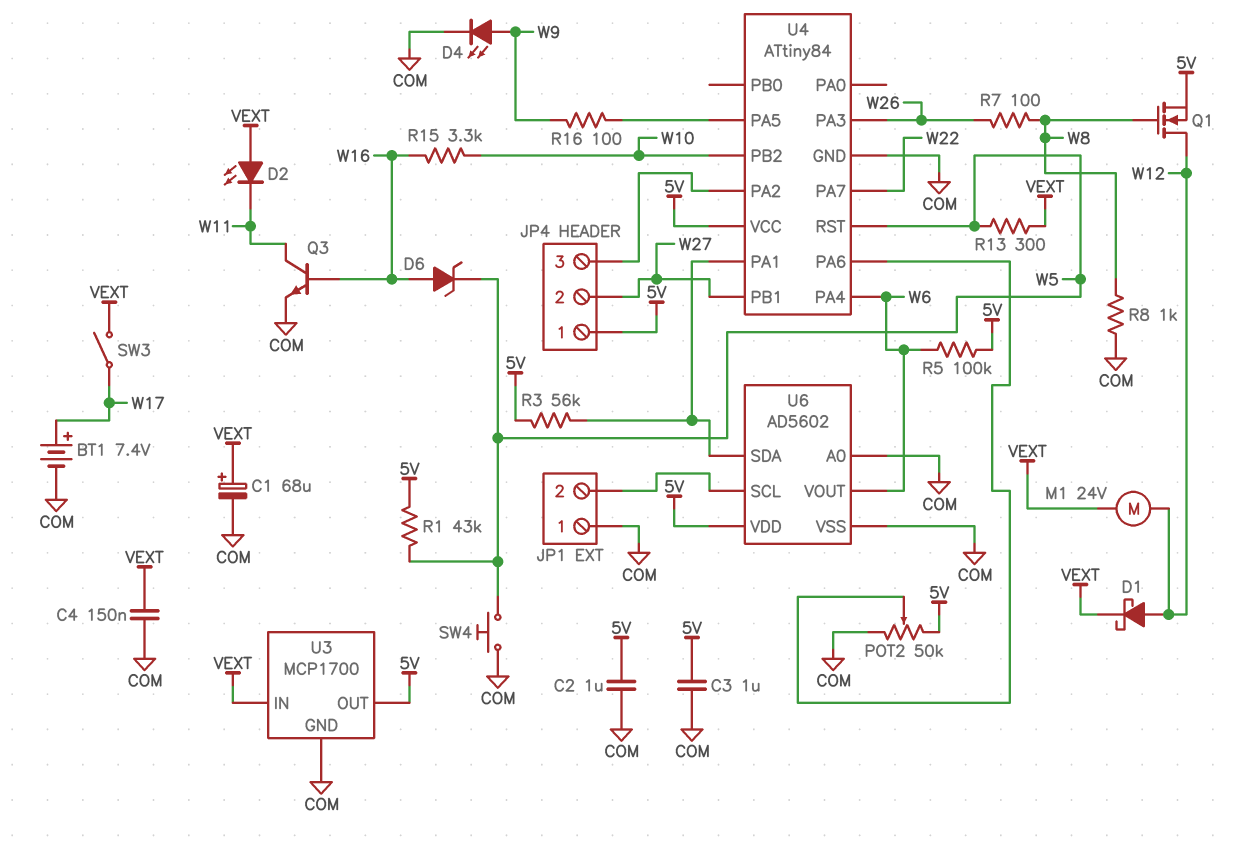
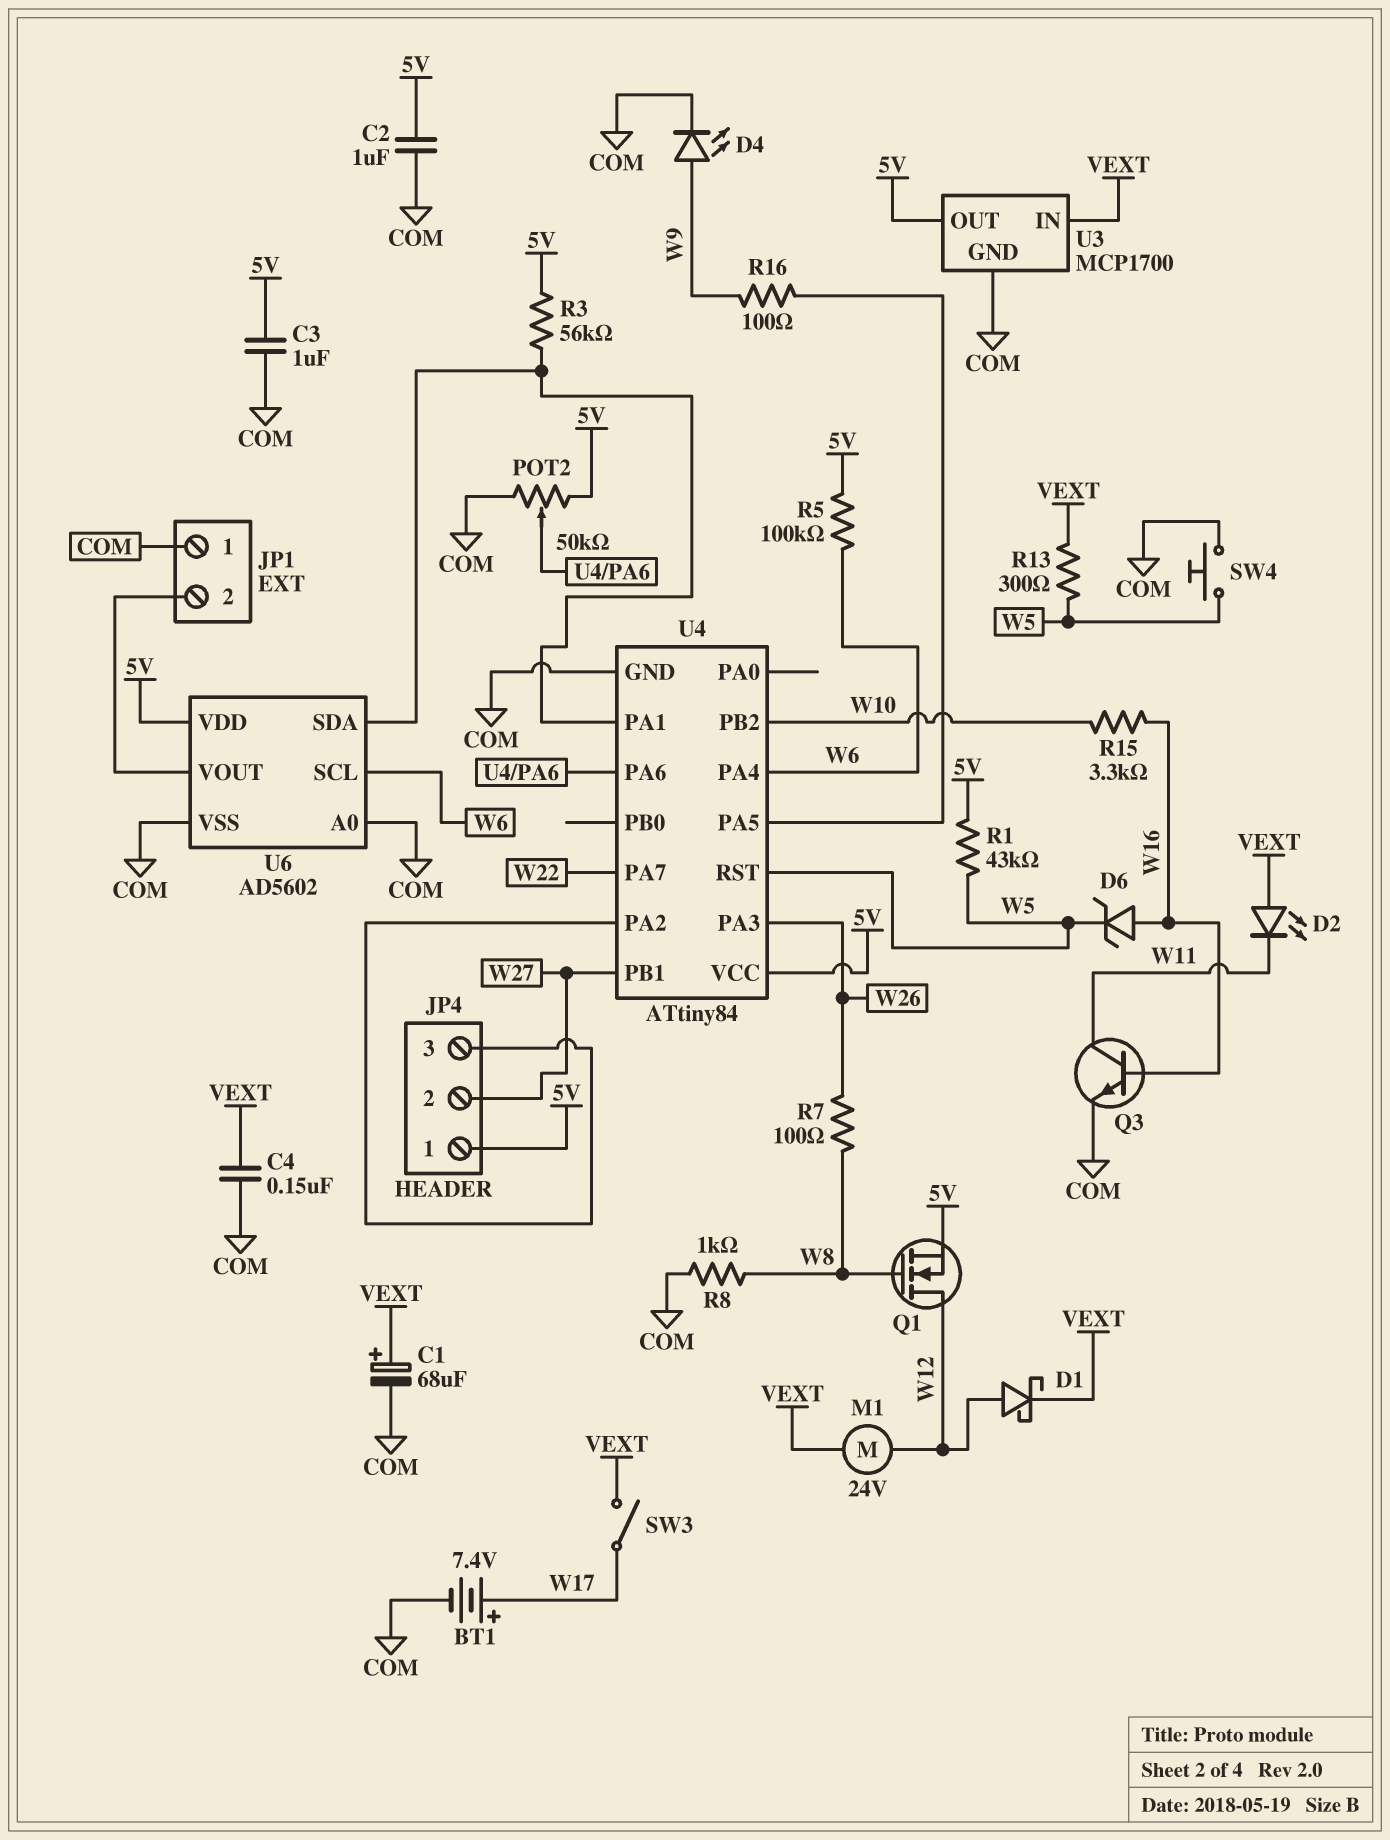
U6 pin SCL: JP1/2 -> W6
U6 pin VOUT: W6 -> JP1/2

